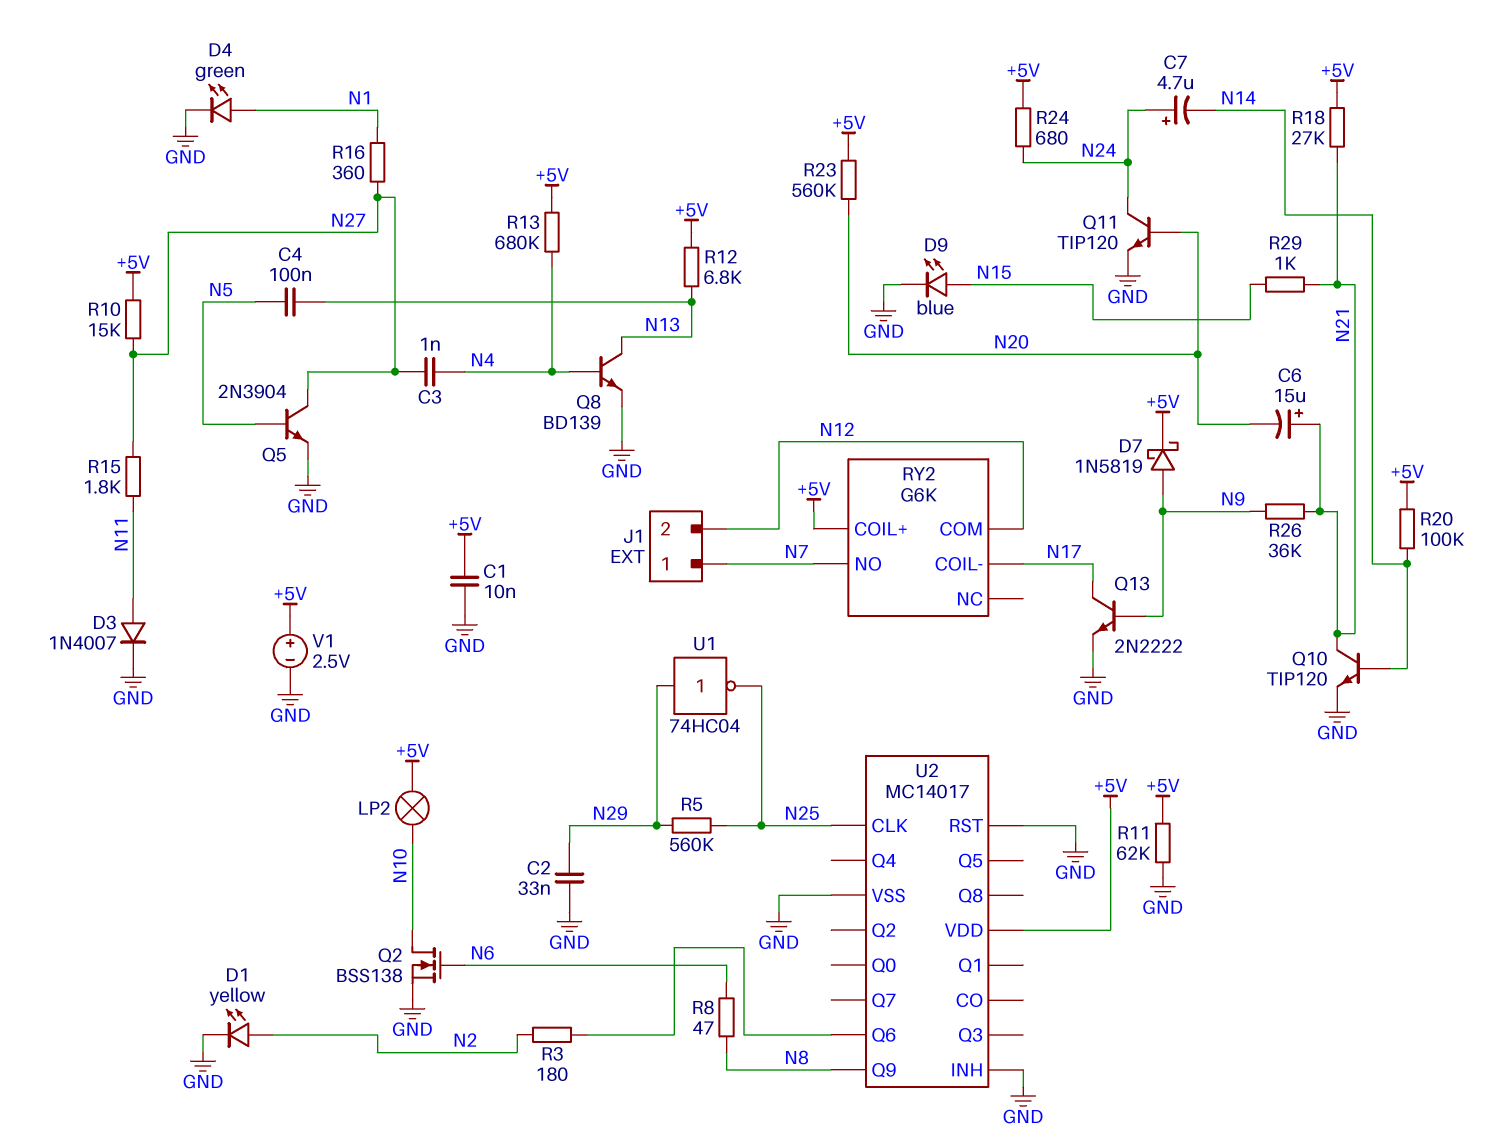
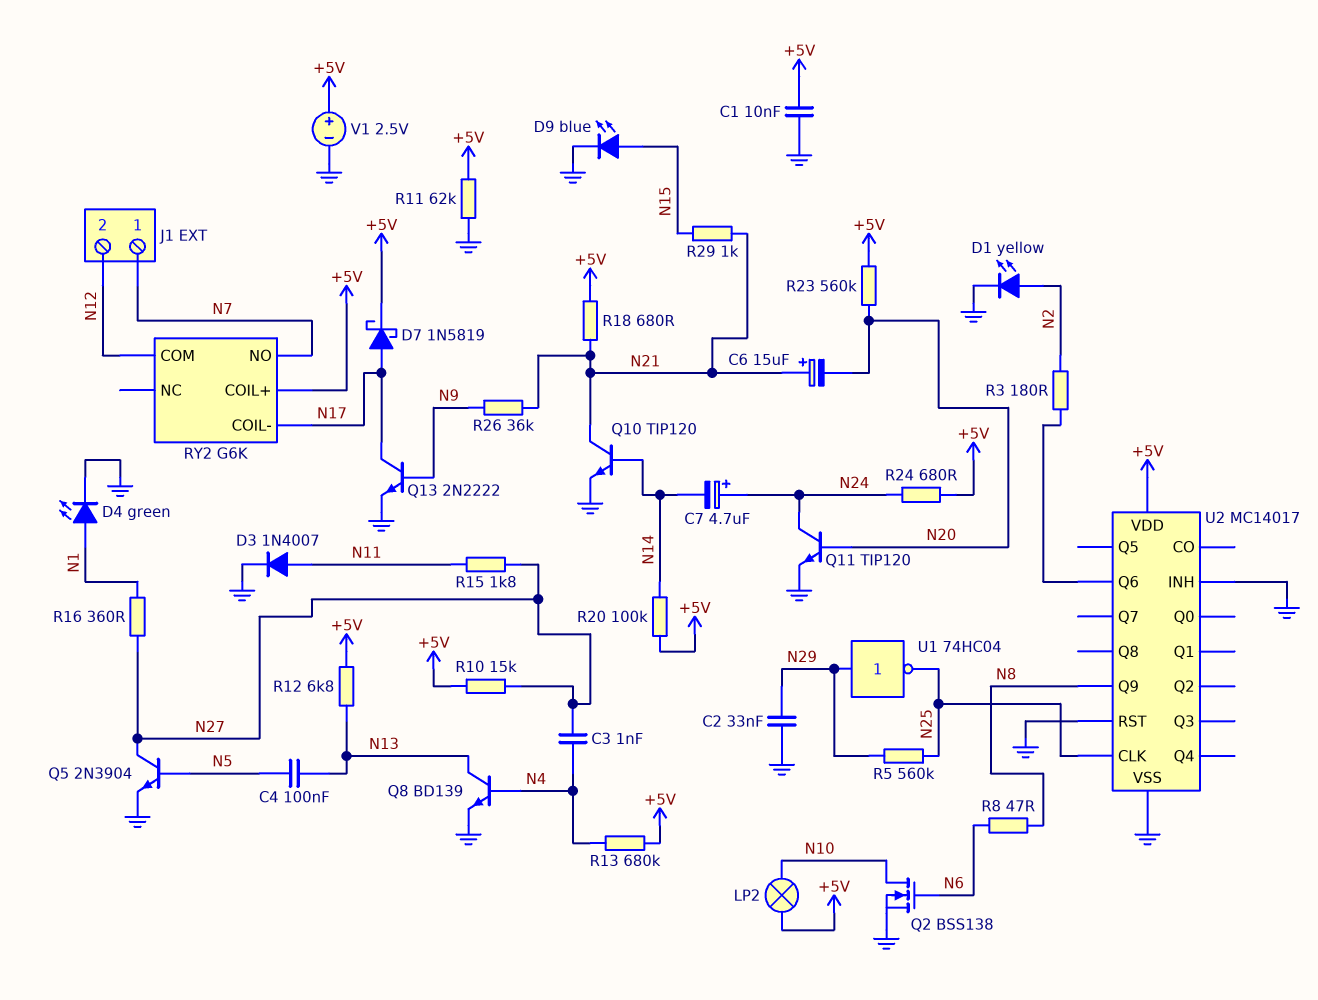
D7: schottky 1N5819 (A N9, K +5V) -> schottky 1N5819 (A N17, K +5V)
R18: 27k (+5V, N21) -> 680 (+5V, N21)

